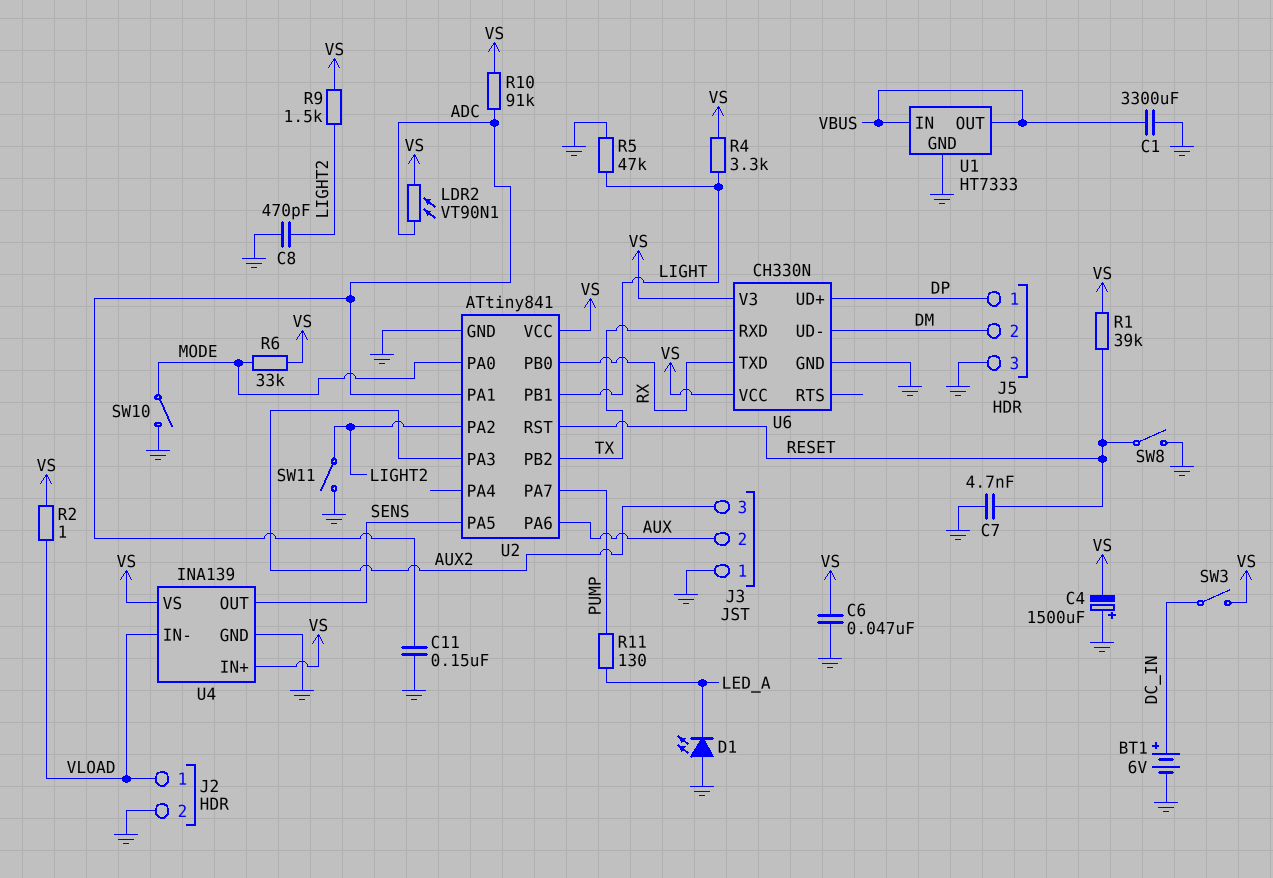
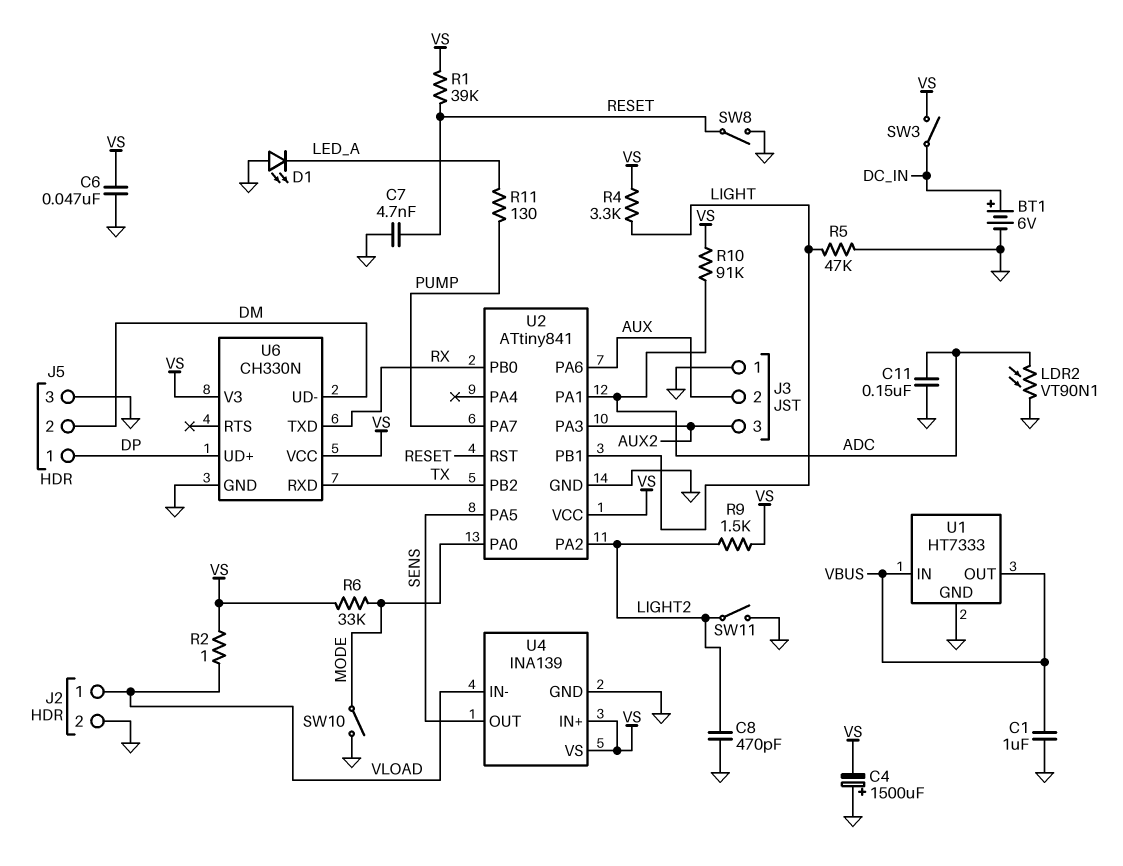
C1: 3300uF (GND, VBUS) -> 1uF (GND, VBUS)
LDR2: VT90N1 (ADC, VS) -> VT90N1 (ADC, GND)

